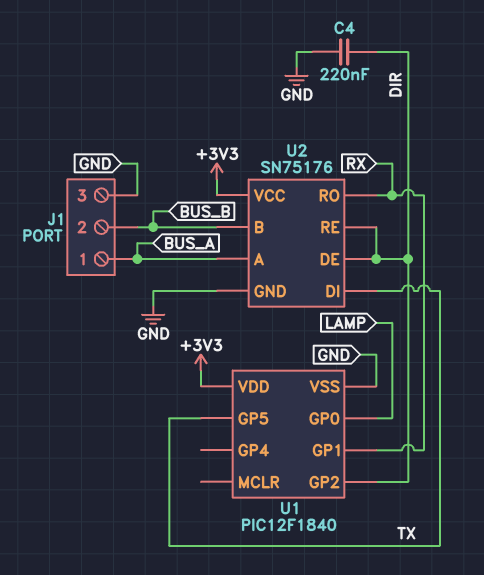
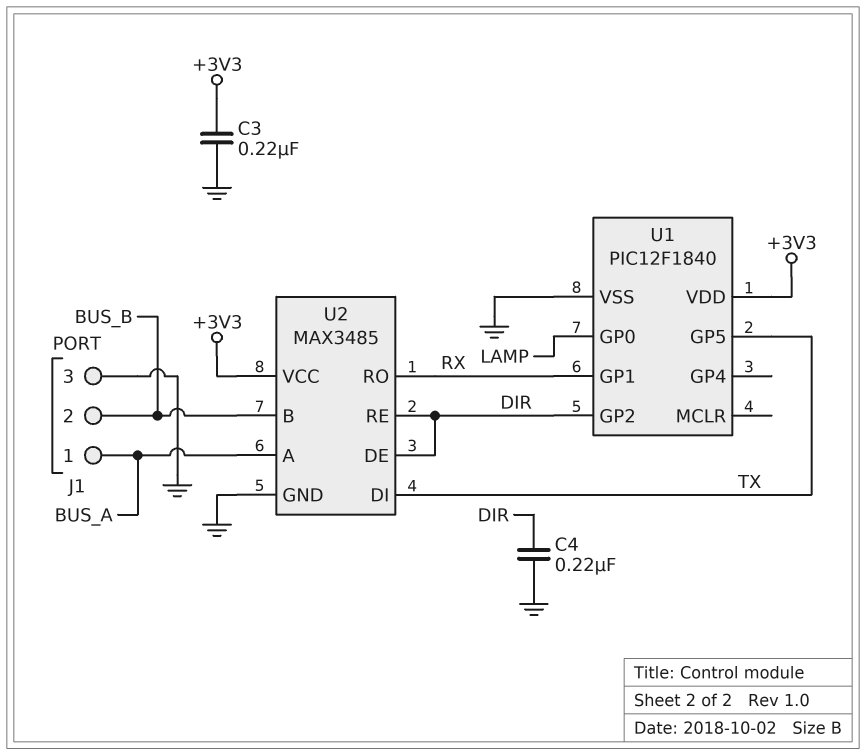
C3: none -> 220nF (+3V3, GND)
U2: SN75176 -> MAX3485

